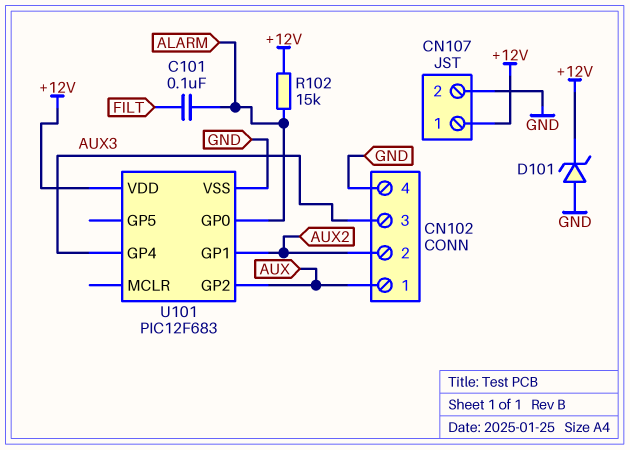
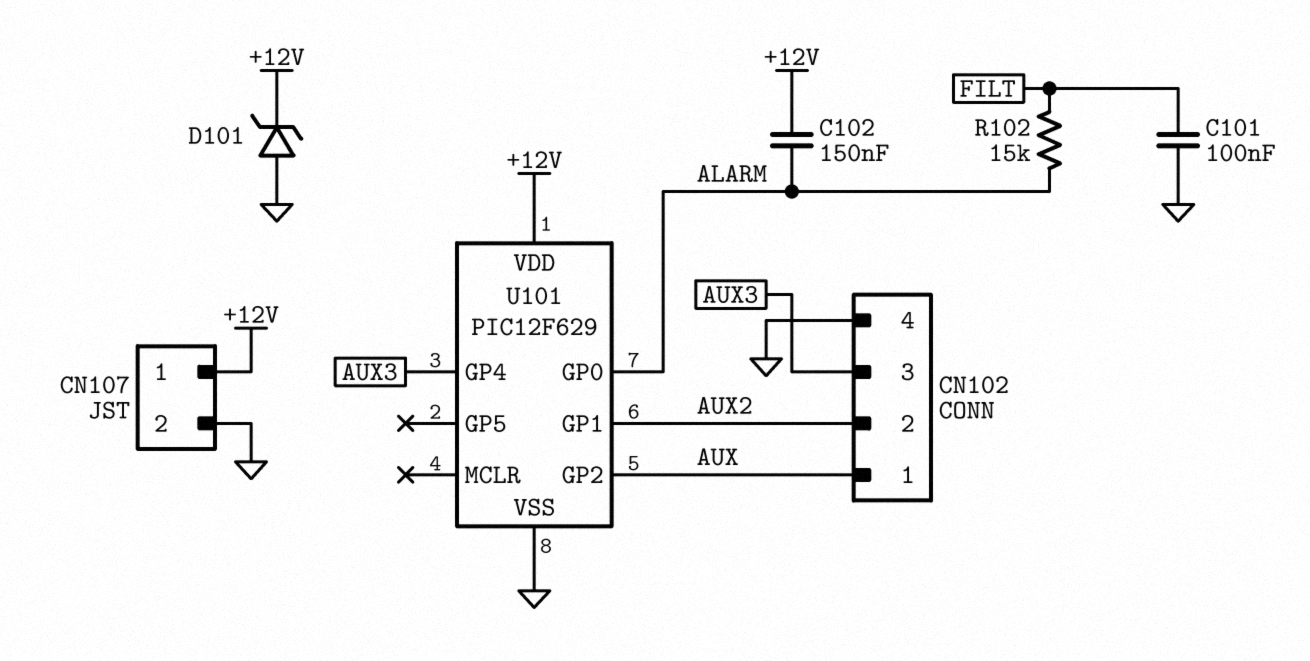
C101: 100nF (ALARM, FILT) -> 100nF (FILT, GND)
C102: none -> 150nF (+12V, ALARM)
R102: 15k (+12V, ALARM) -> 15k (ALARM, FILT)
U101: PIC12F683 -> PIC12F629

